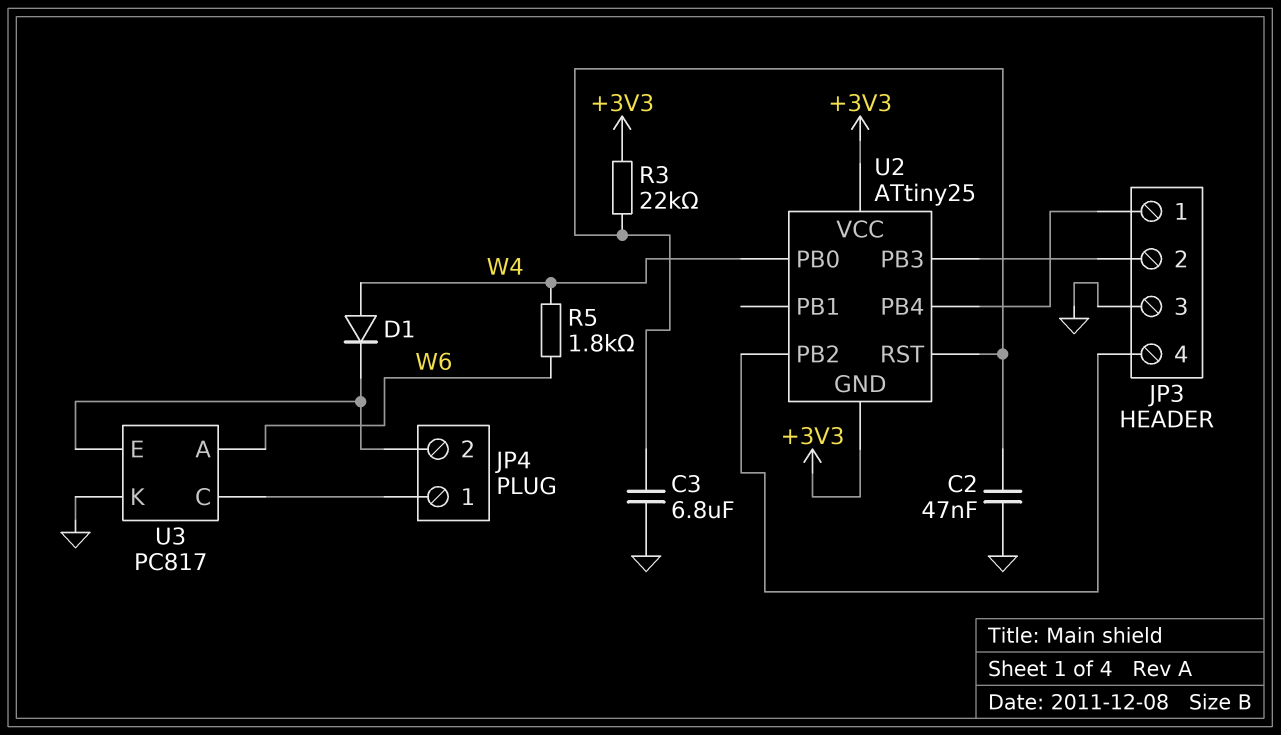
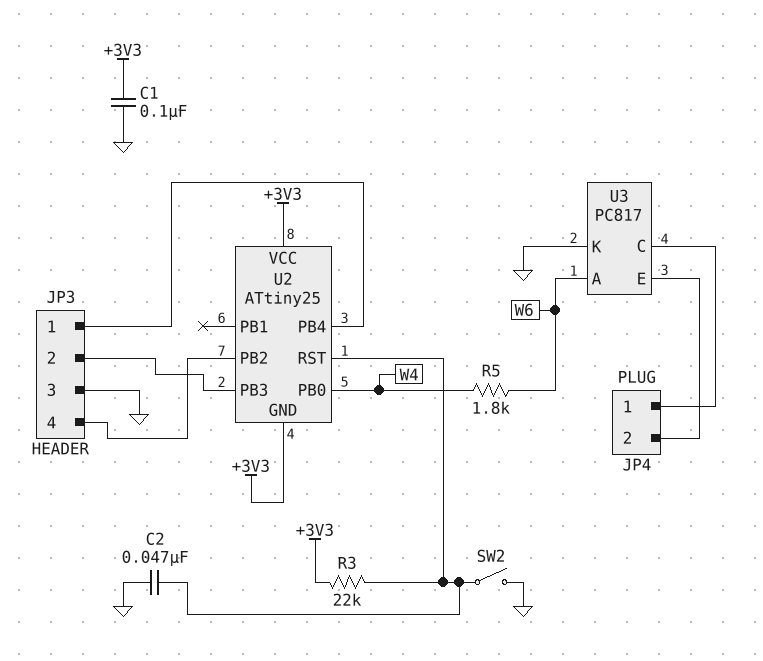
C1: none -> 100nF (+3V3, GND)
C3: 6.8uF (GND, U2/RST) -> none
D1: diode (A W4, K JP4/2) -> none
SW2: none -> switch (GND, U2/RST)

